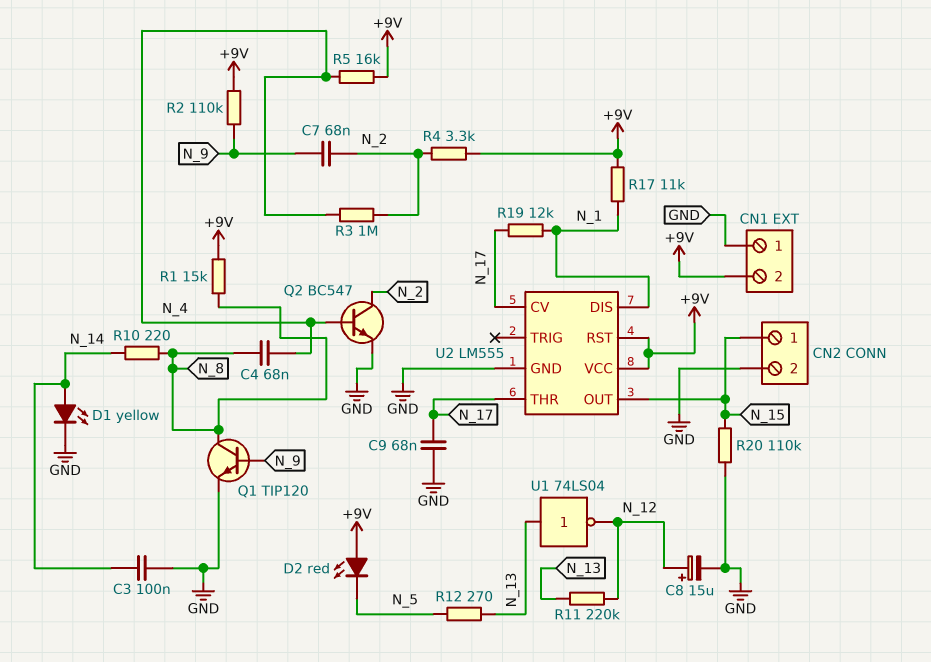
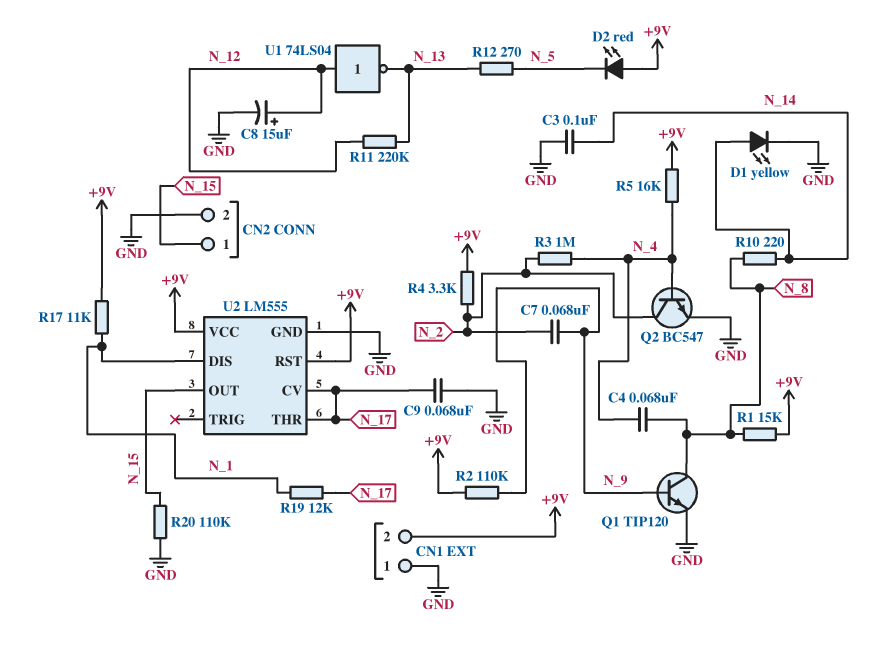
U1: NOT 74LS04 (in N_13, out N_12) -> NOT 74LS04 (in N_12, out N_13)

